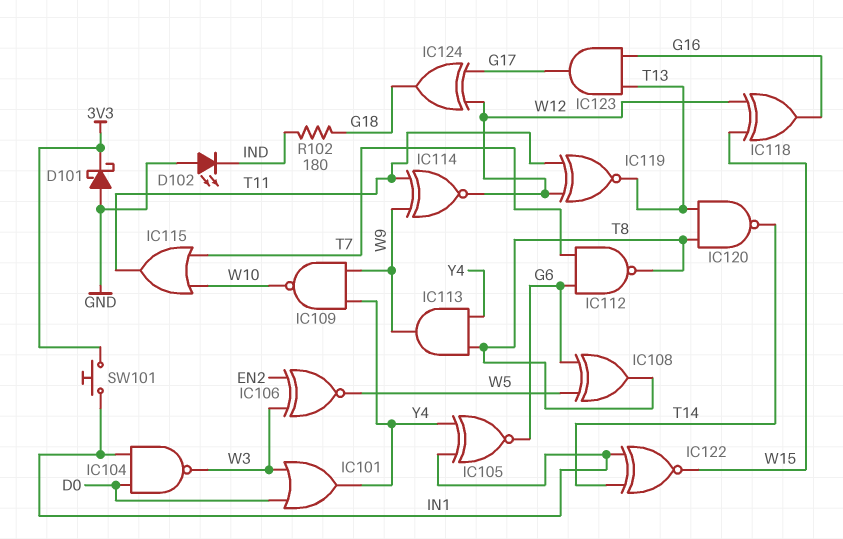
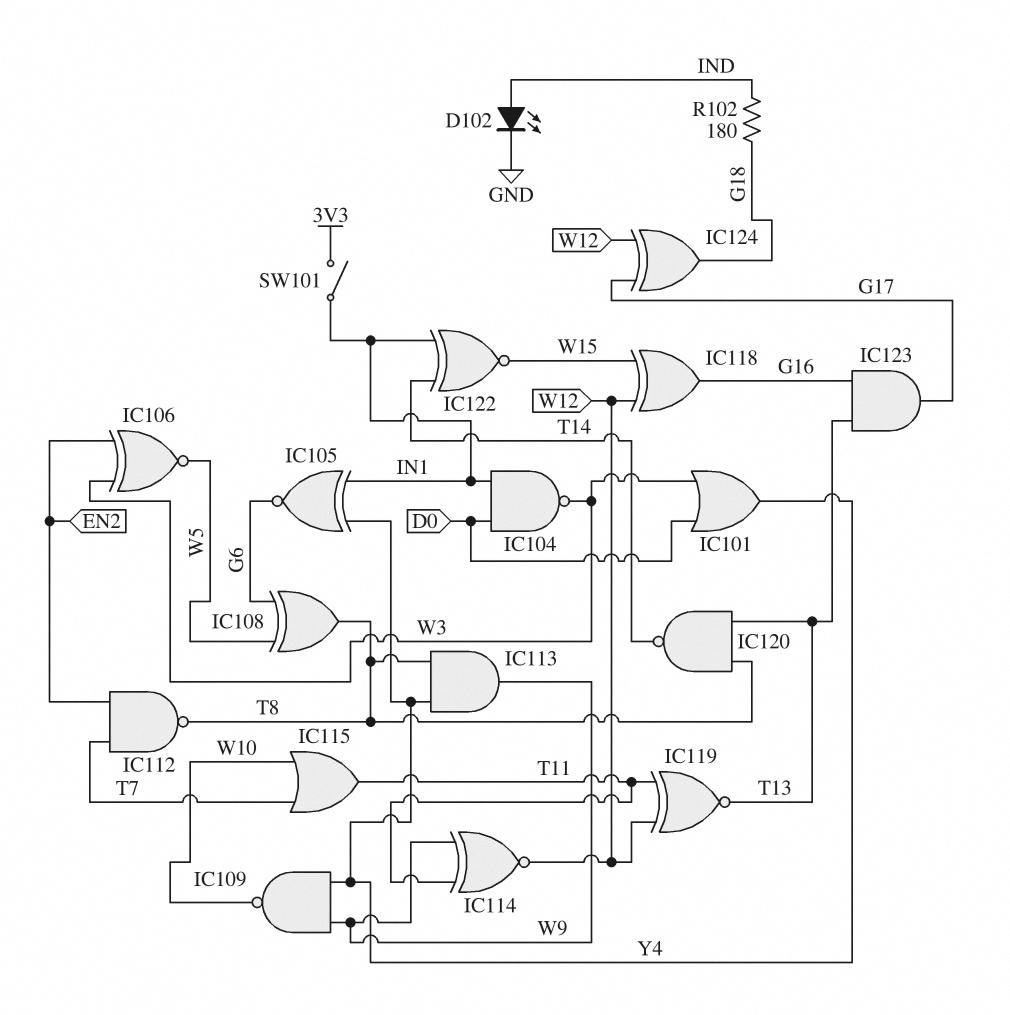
D101: schottky (A GND, K 3V3) -> none
D102: LED (A GND, K IND) -> LED (A IND, K GND)
IC112: NAND (in G6, in T7, out T8) -> NAND (in EN2, in T7, out T8)
SW101: button (3V3, IN1) -> switch (3V3, IN1)

